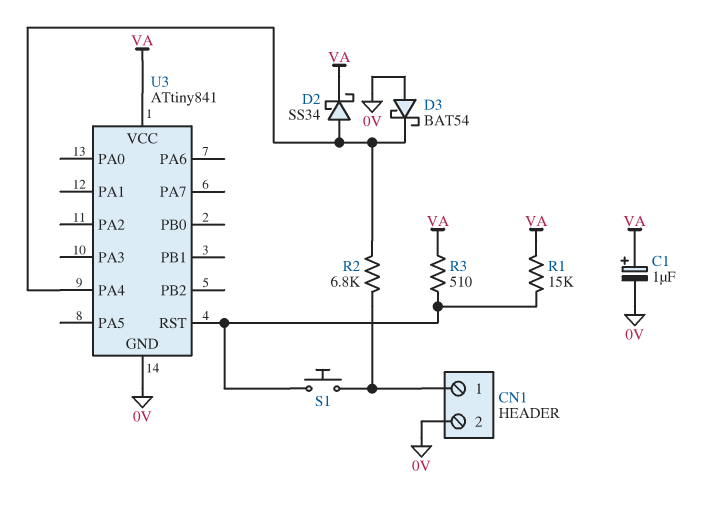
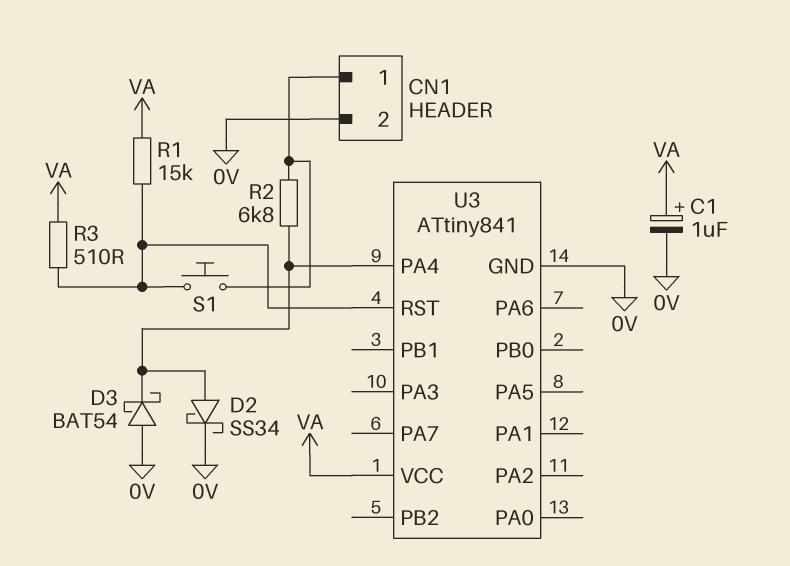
D2: schottky SS34 (A U3/PA4, K VA) -> schottky SS34 (A U3/PA4, K 0V)

